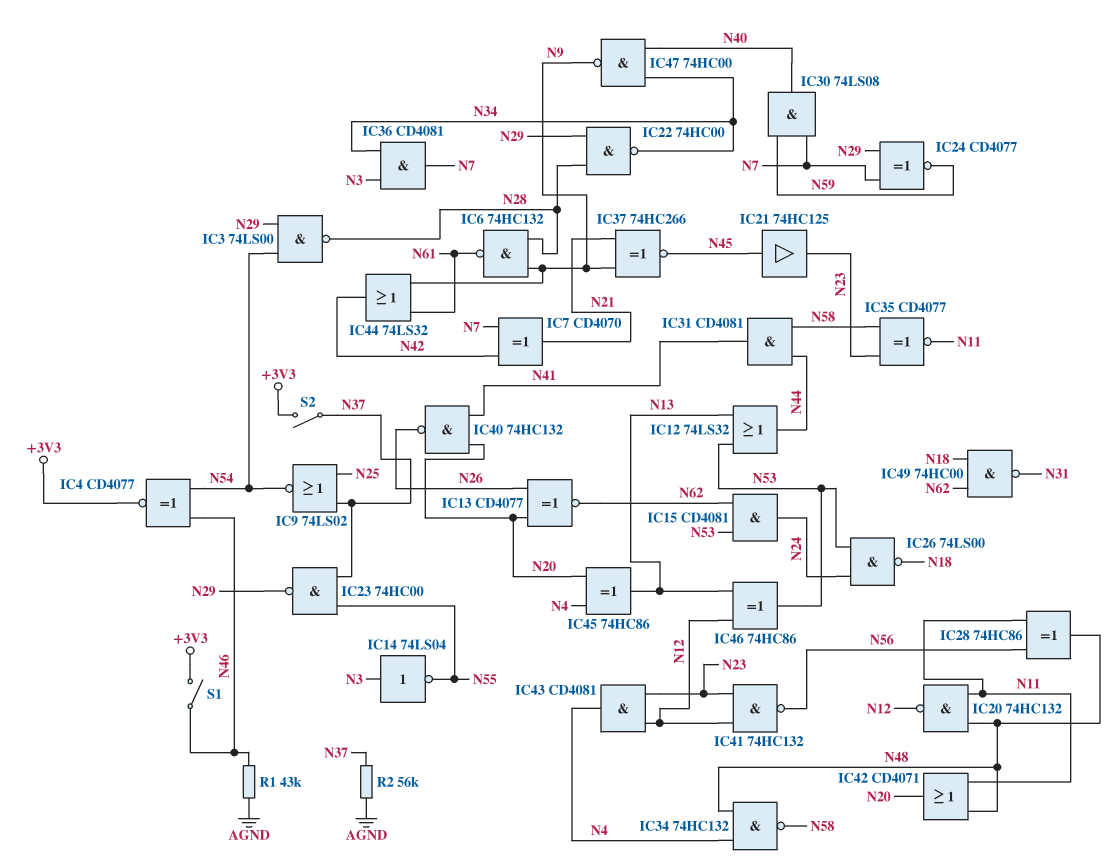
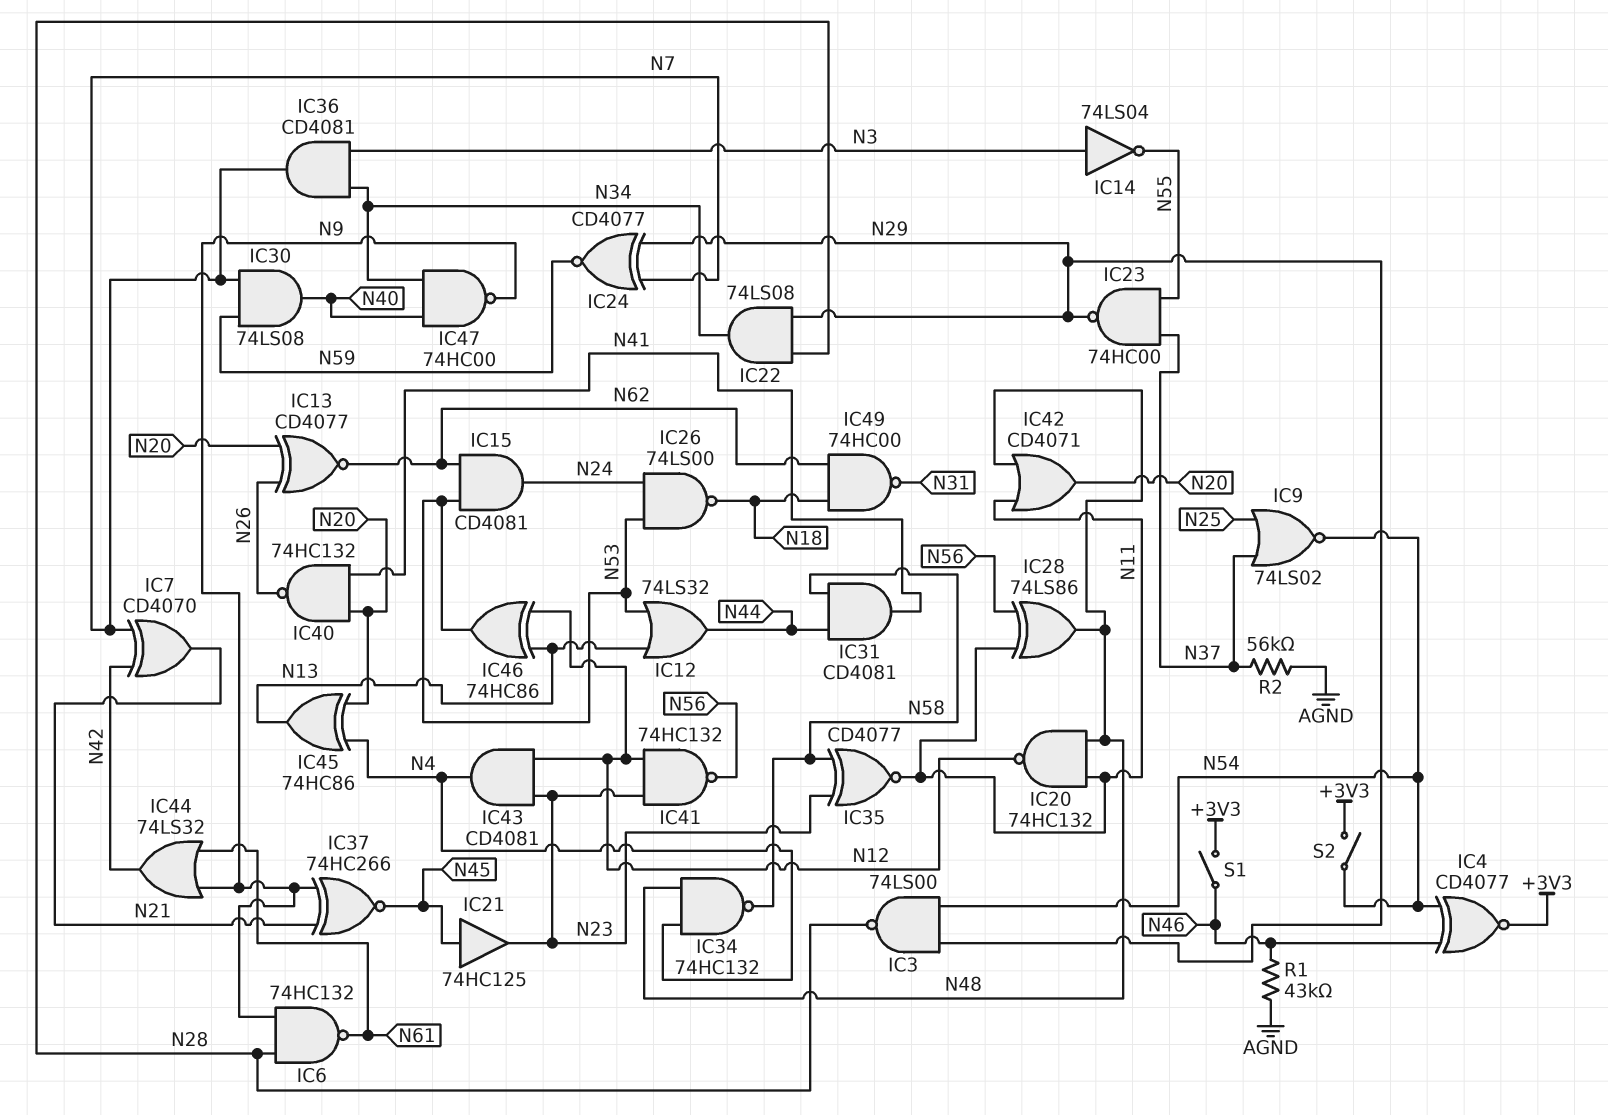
IC22: NAND 74HC00 (in N28, in N29, out N34) -> AND 74LS08 (in N28, in N29, out N34)
IC28: XOR 74HC86 (in N11, in N56, out N48) -> XOR 74LS86 (in N11, in N56, out N48)
S2: switch (+3V3, N37) -> switch (+3V3, N54)

